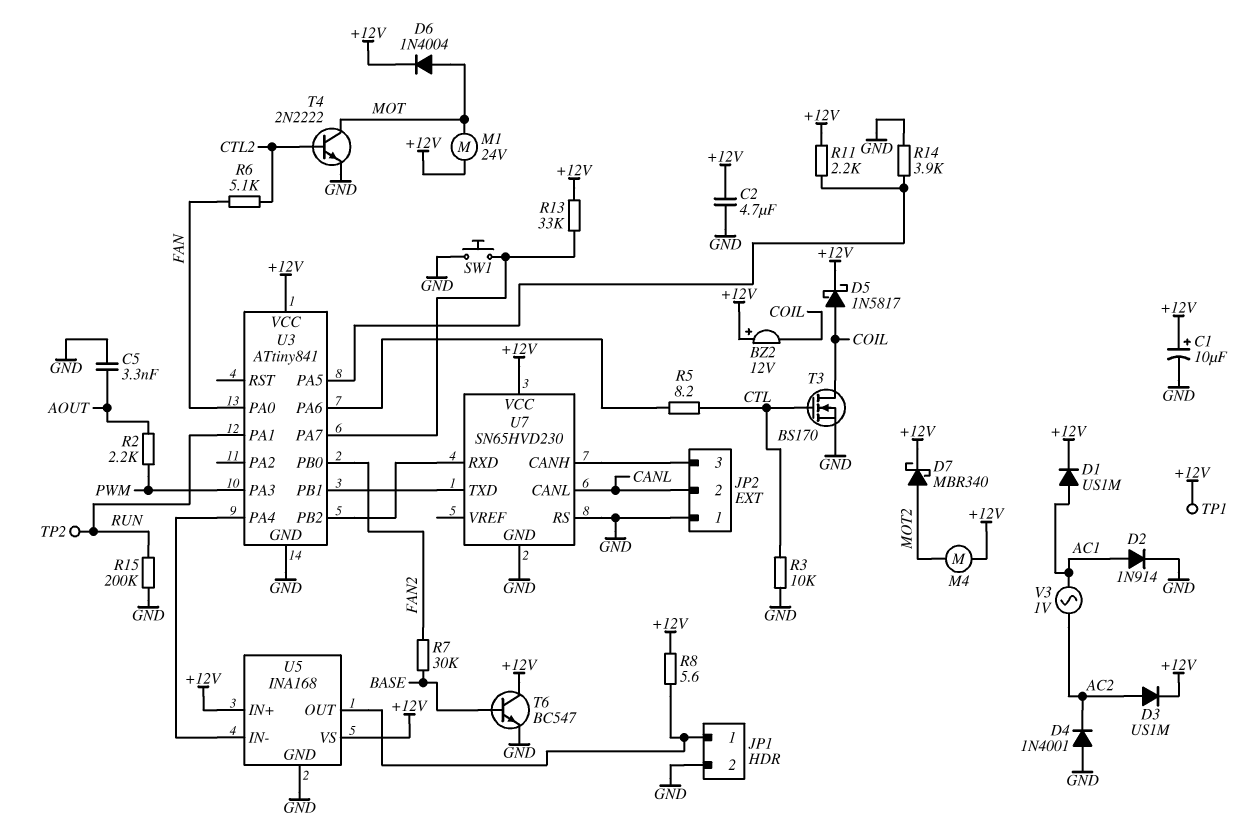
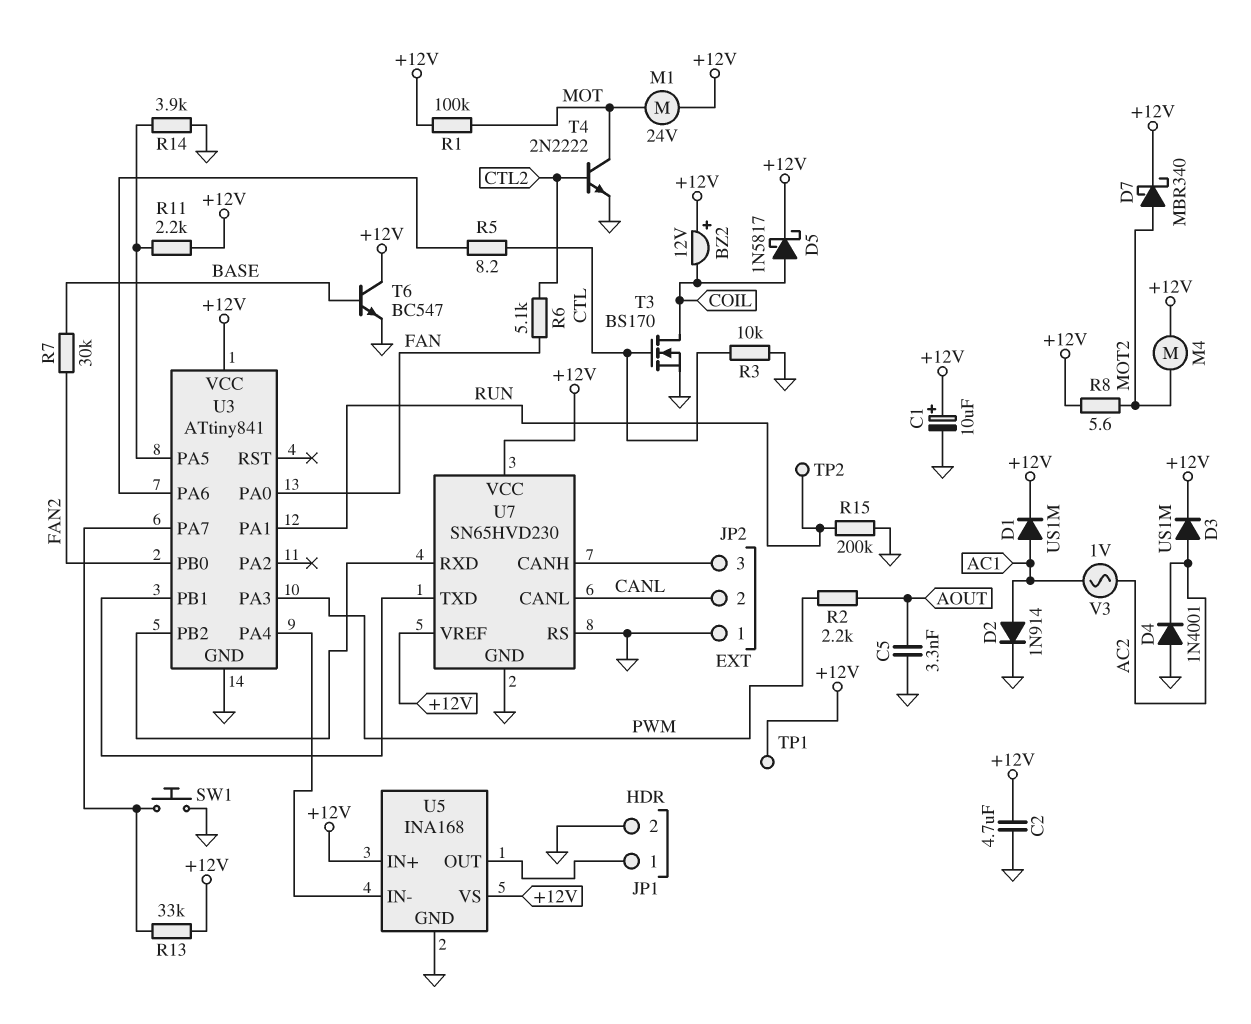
D6: diode 1N4004 (A MOT, K +12V) -> none
R1: none -> 100k (+12V, MOT)
R8: 5.6 (+12V, JP1/1) -> 5.6 (+12V, MOT2)
U7 pin VREF: none -> +12V

